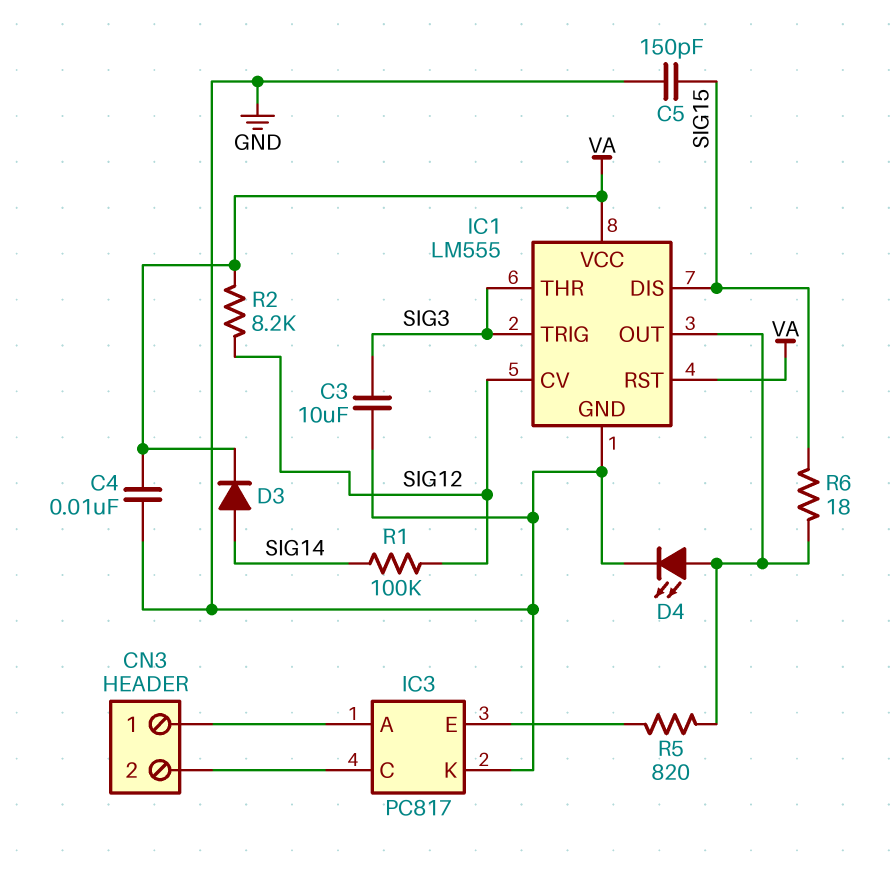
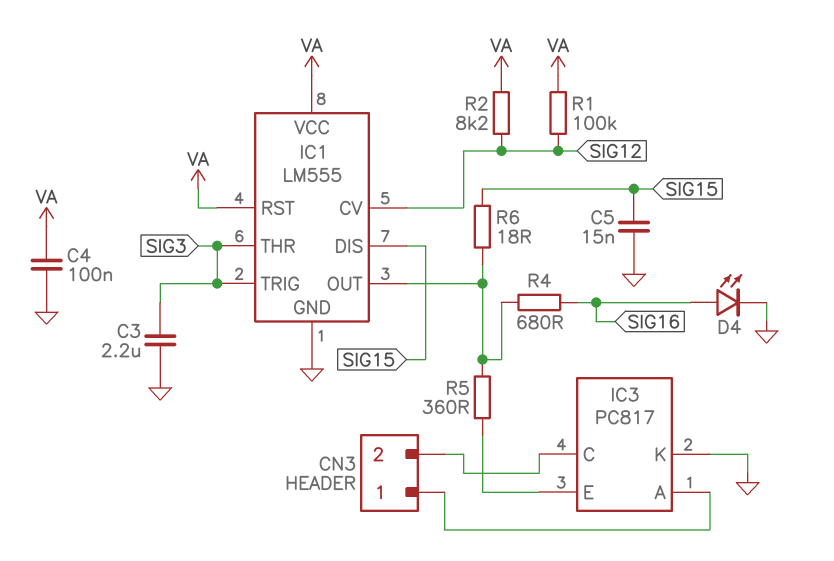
C3: 10uF (GND, SIG3) -> 2.2uF (GND, SIG3)
C4: 10nF (GND, VA) -> 100nF (GND, VA)
C5: 150pF (GND, SIG15) -> 15nF (GND, SIG15)
D3: diode (A SIG14, K VA) -> none
D4: LED (A IC1/OUT, K GND) -> LED (A SIG16, K GND)
R1: 100k (SIG12, SIG14) -> 100k (SIG12, VA)
R4: none -> 680 (IC1/OUT, SIG16)
R5: 820 (IC1/OUT, IC3/E) -> 360 (IC1/OUT, IC3/E)

